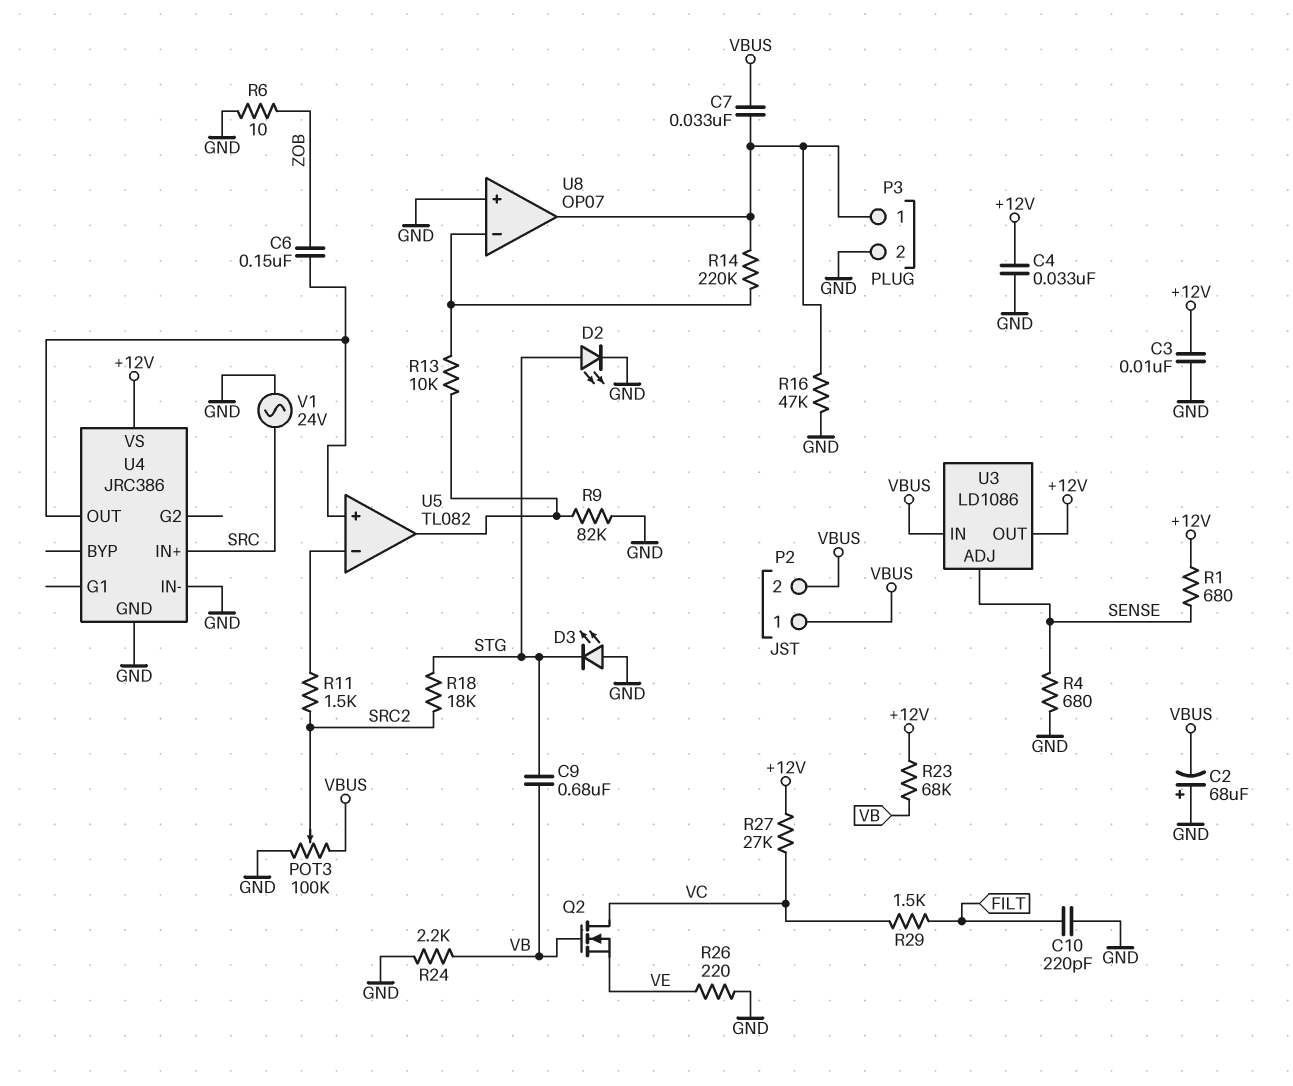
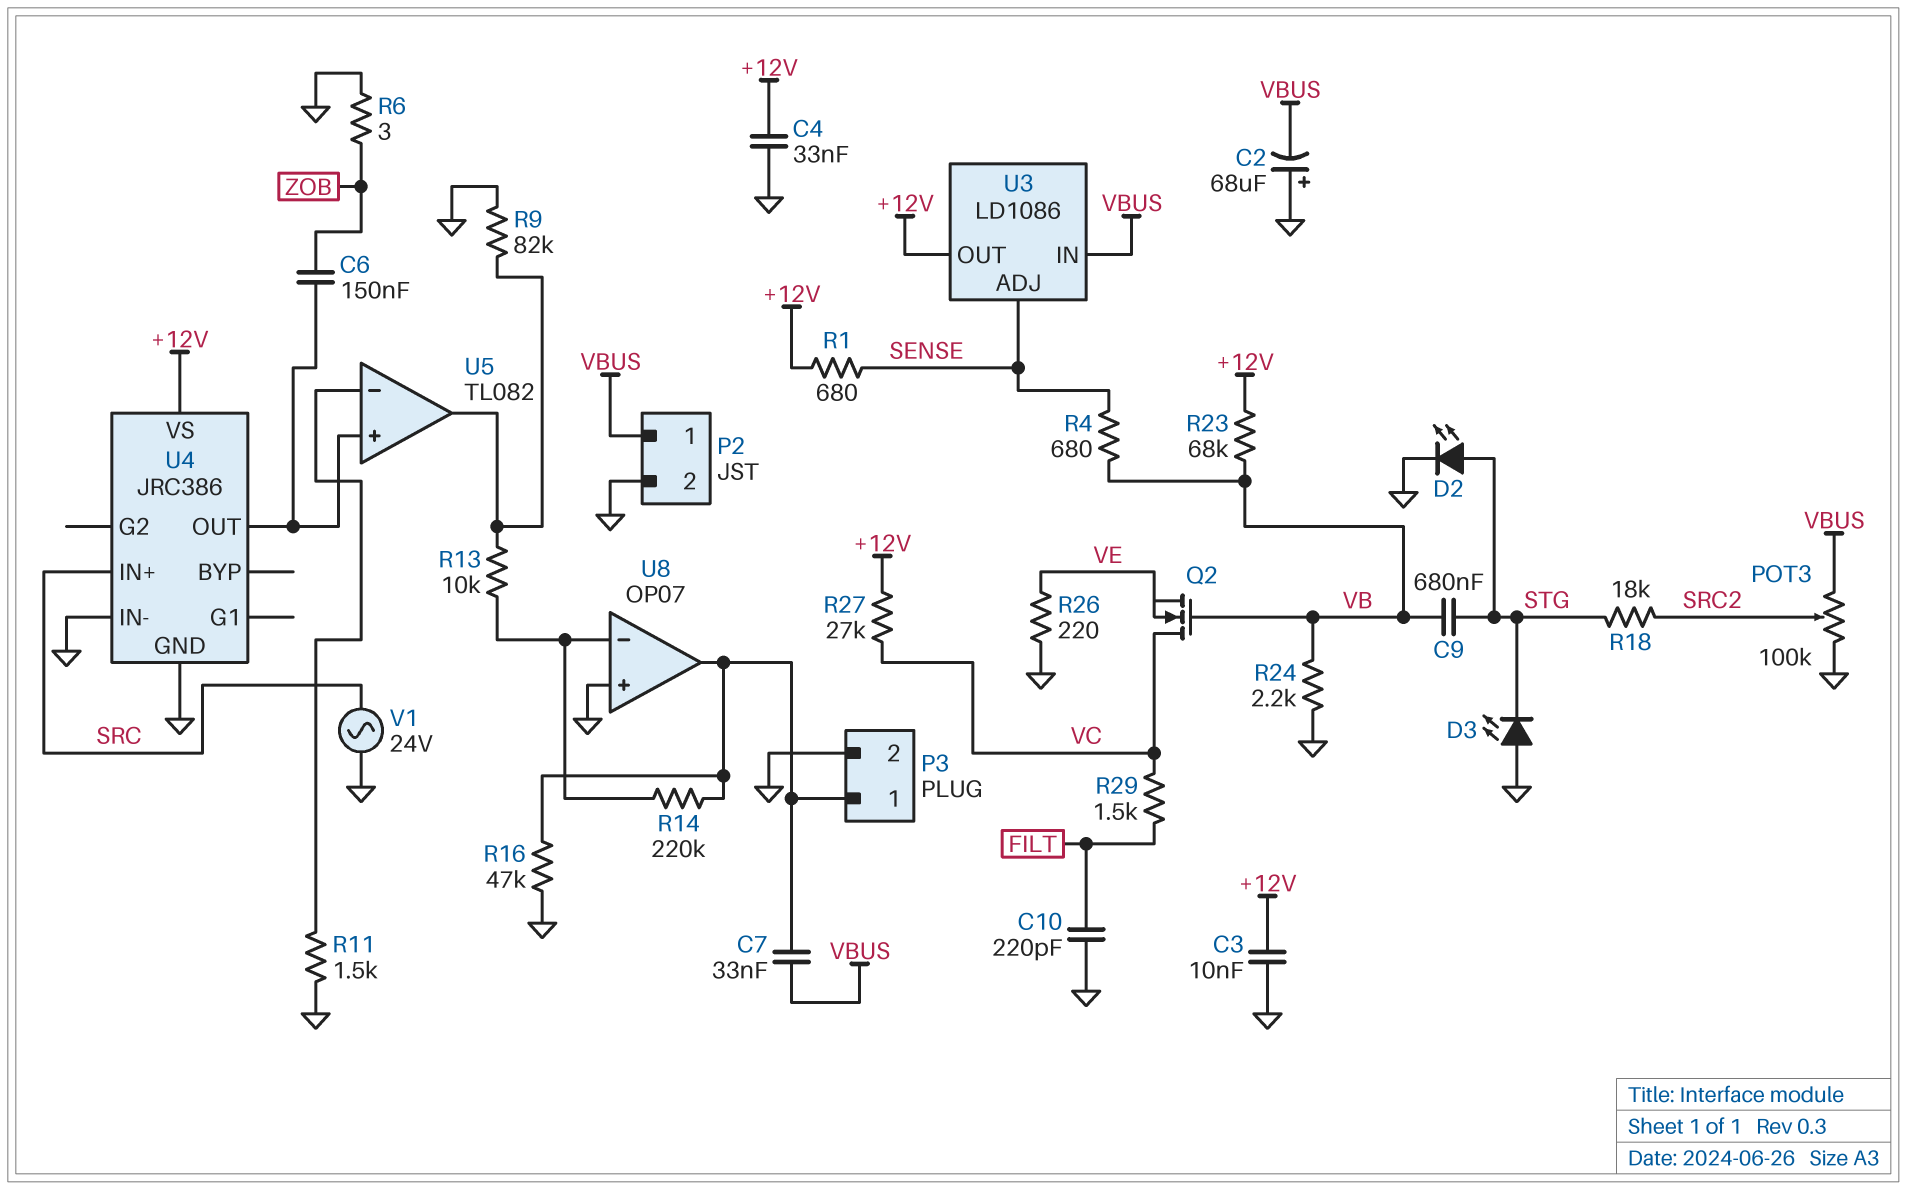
P2 pin 2: VBUS -> GND
R4: 680 (GND, SENSE) -> 680 (SENSE, VB)
R6: 10 (GND, ZOB) -> 3 (GND, ZOB)
R11: 1.5k (SRC2, U5/in-) -> 1.5k (GND, U5/in-)

